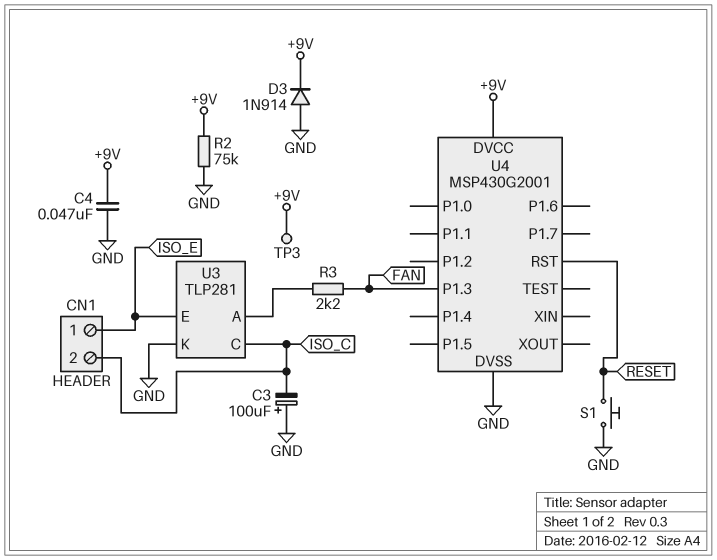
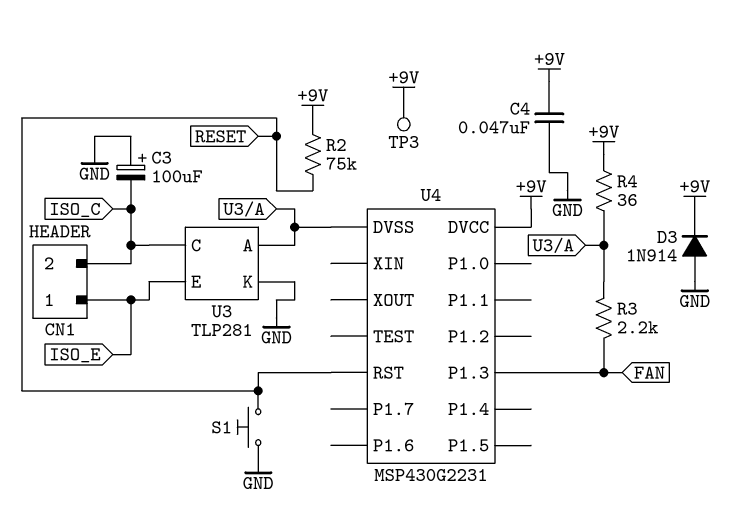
R2: 75k (+9V, GND) -> 75k (+9V, RESET)
R4: none -> 36 (+9V, U3/A)
U4: MSP430G2001 -> MSP430G2231
U4 pin DVSS: GND -> U3/A

